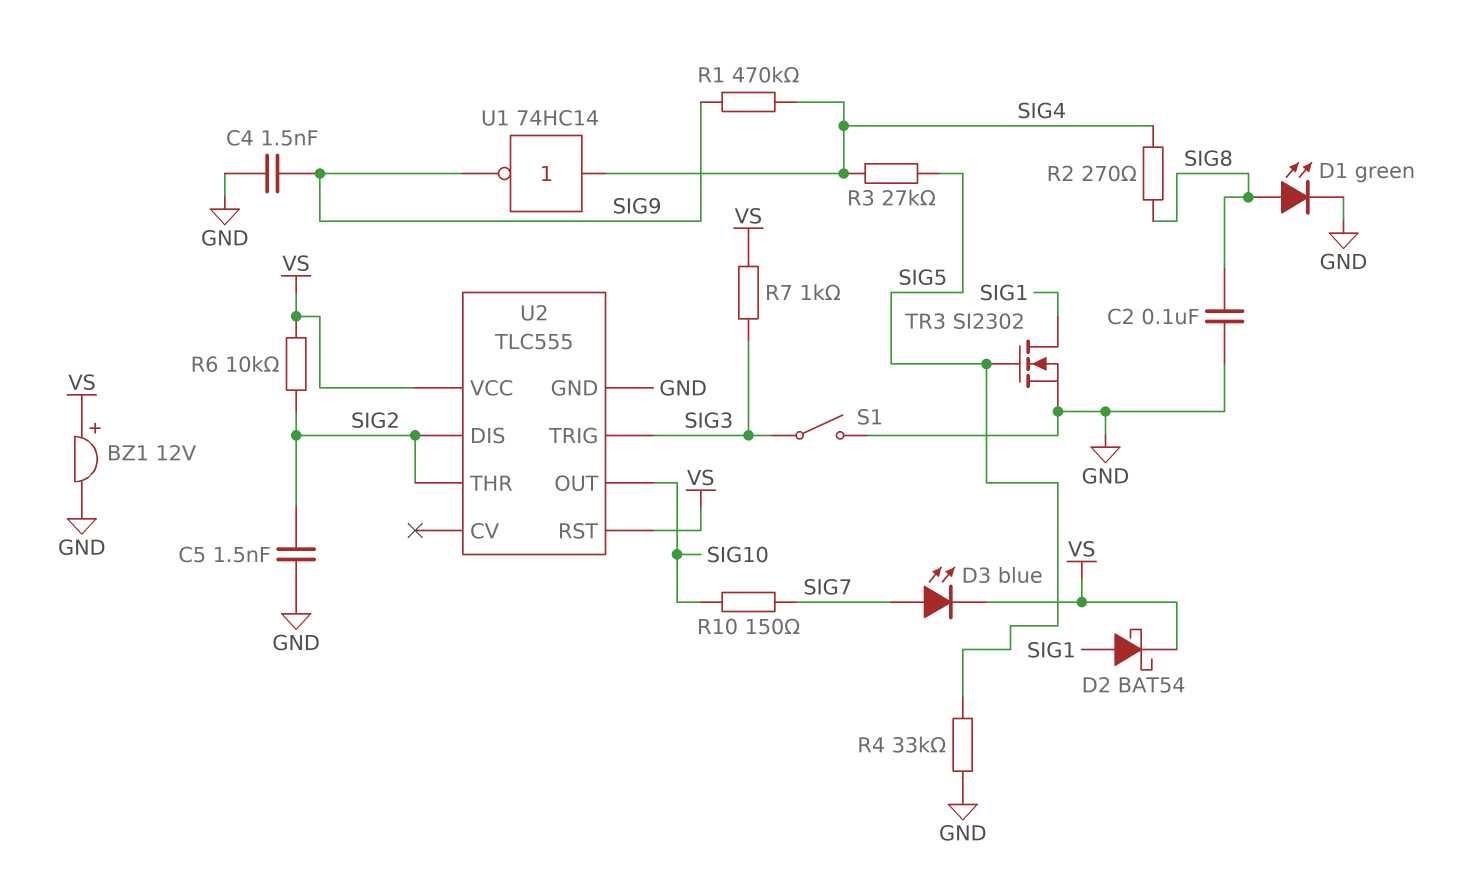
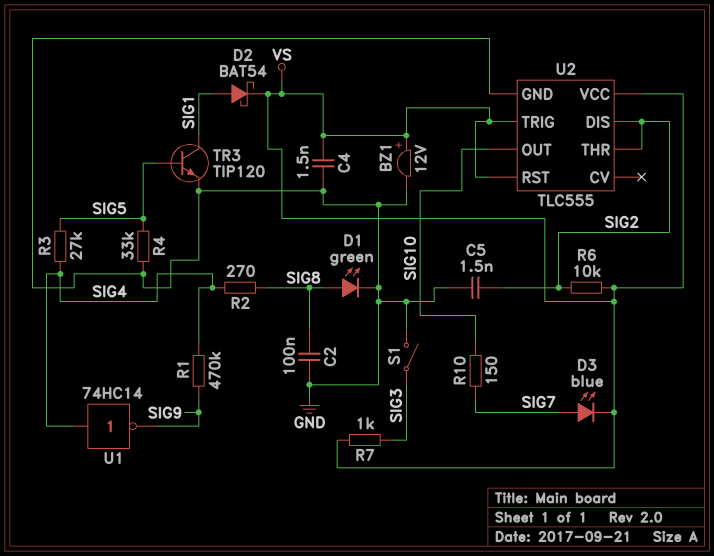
C4: 1.5nF (GND, SIG9) -> 1.5nF (GND, VS)
TR3: NMOS SI2302 (G SIG5, D SIG1, S GND) -> NPN TIP120 (B SIG5, C SIG1, E GND)
U2 pin TRIG: SIG3 -> VS

